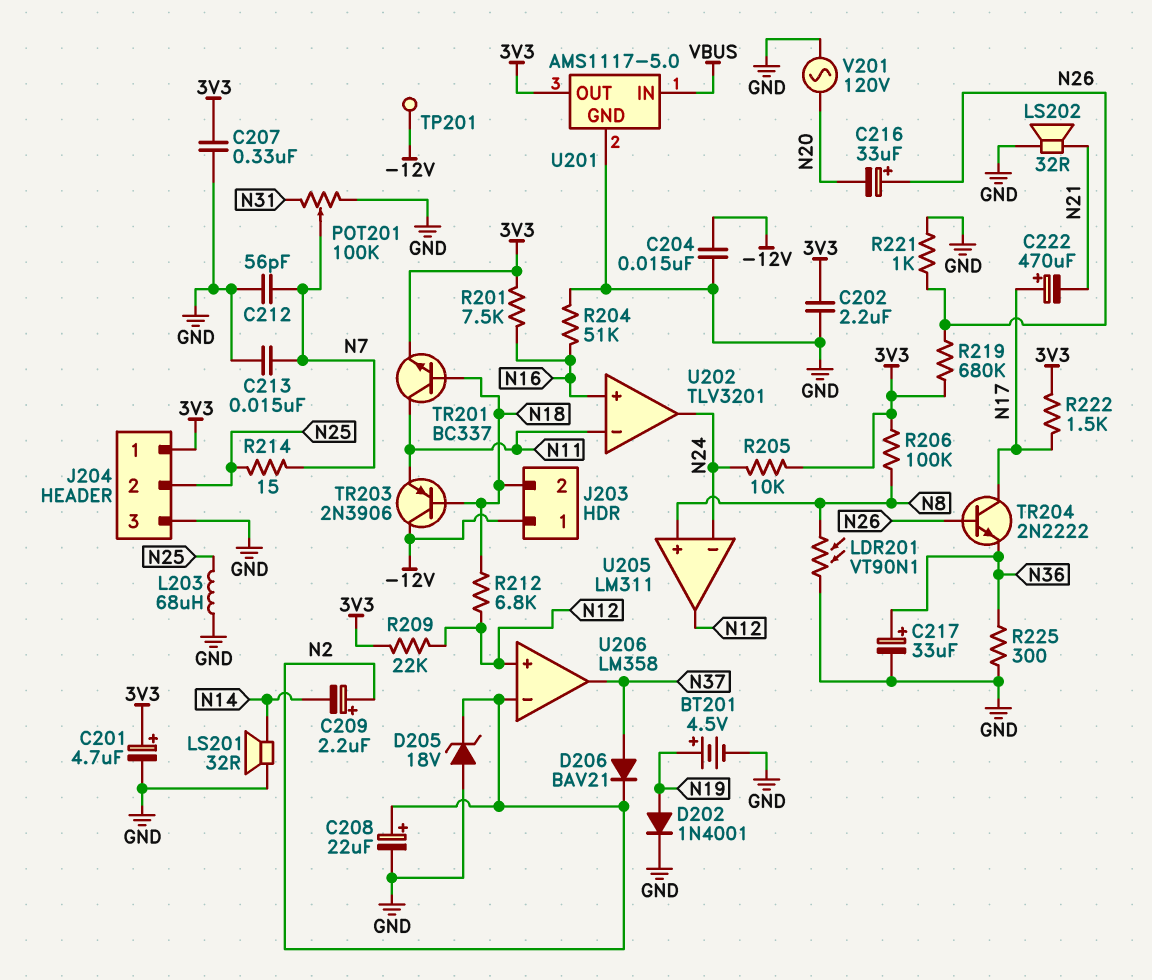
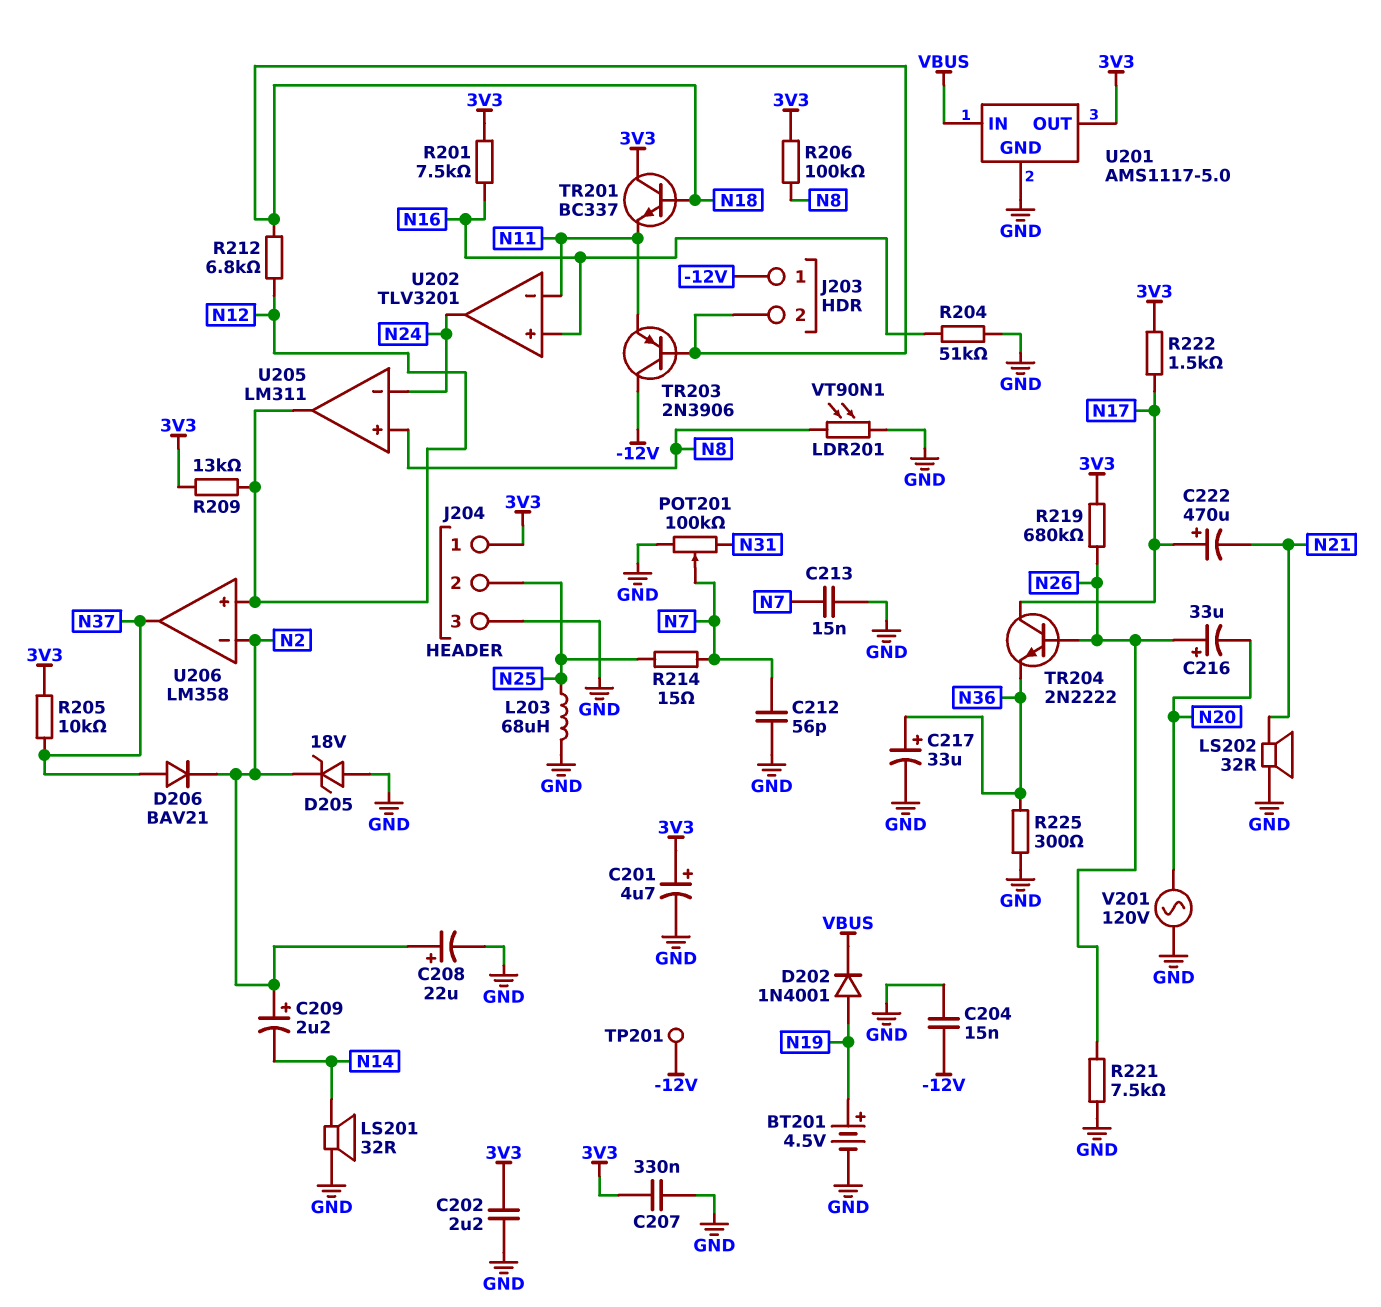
D202: diode 1N4001 (A N19, K GND) -> diode 1N4001 (A N19, K VBUS)
R205: 10k (3V3, N24) -> 10k (3V3, N37)
R209: 22k (3V3, N12) -> 13k (3V3, N12)
R221: 1k (GND, N26) -> 7.5k (GND, N26)
TR201: NPN BC337 (B N18, C N11, E 3V3) -> NPN BC337 (B N18, C 3V3, E N11)

